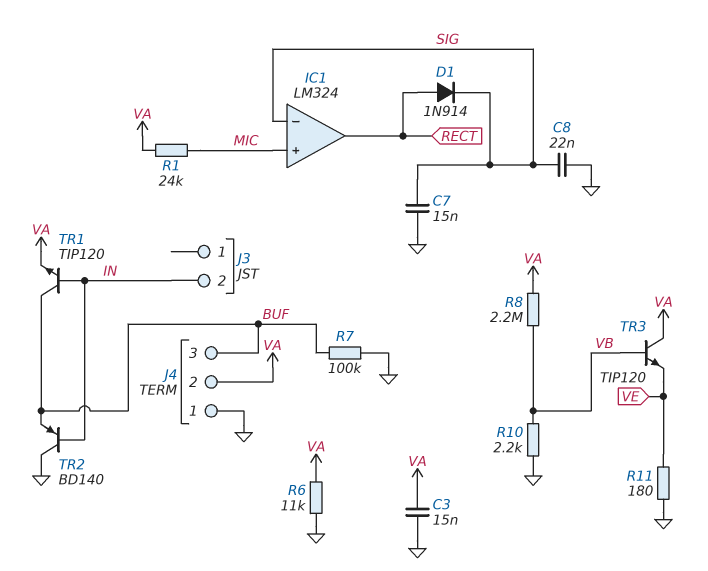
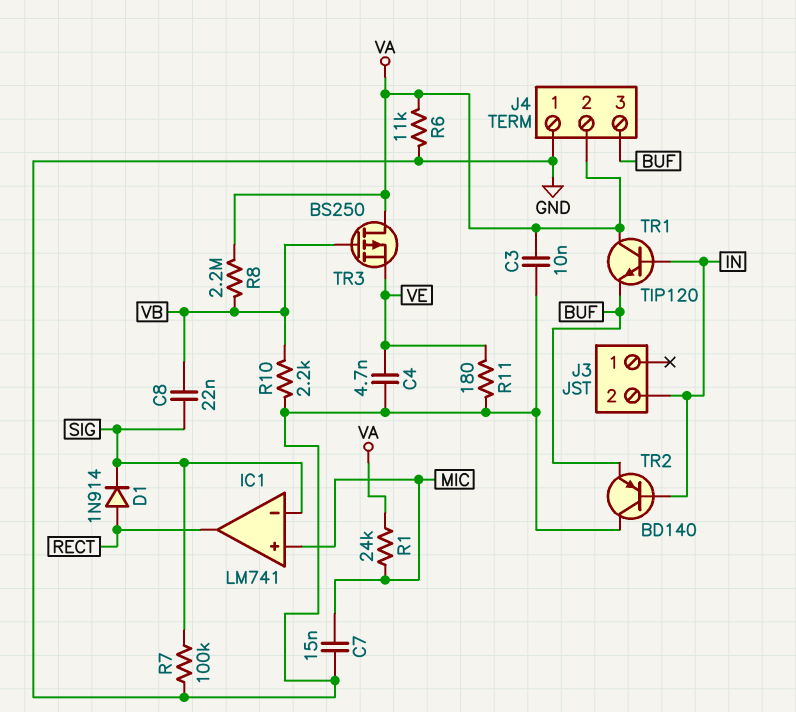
C3: 15nF (GND, VA) -> 10nF (GND, VA)
C4: none -> 4.7nF (GND, VE)
C7: 15nF (GND, SIG) -> 15nF (GND, MIC)
C8: 22nF (GND, SIG) -> 22nF (SIG, VB)
IC1: LM324 -> LM741
R7: 100k (BUF, GND) -> 100k (GND, SIG)
TR1: NPN TIP120 (B IN, C BUF, E VA) -> NPN TIP120 (B IN, C VA, E BUF)
TR3: NPN TIP120 (B VB, C VA, E VE) -> PMOS BS250 (G VB, D VA, S VE)

